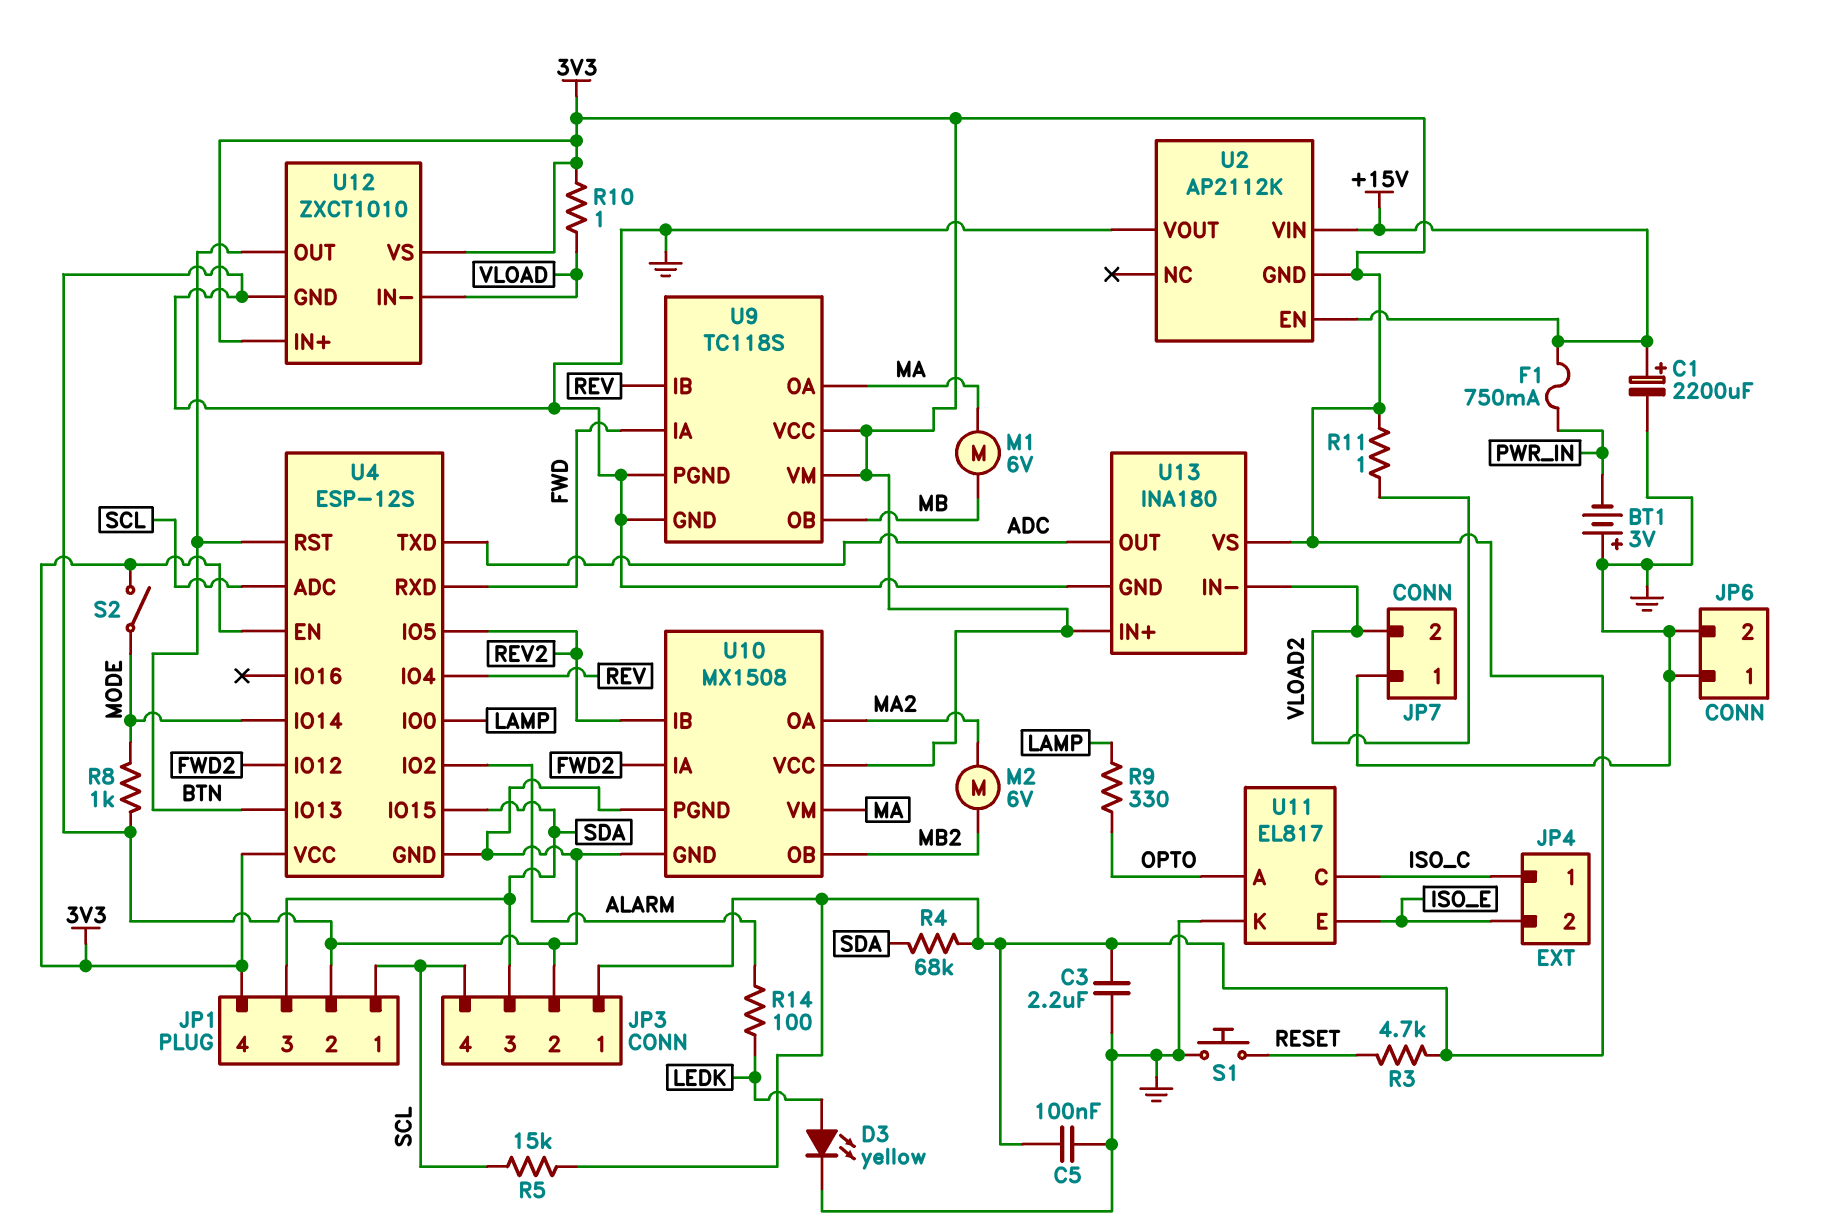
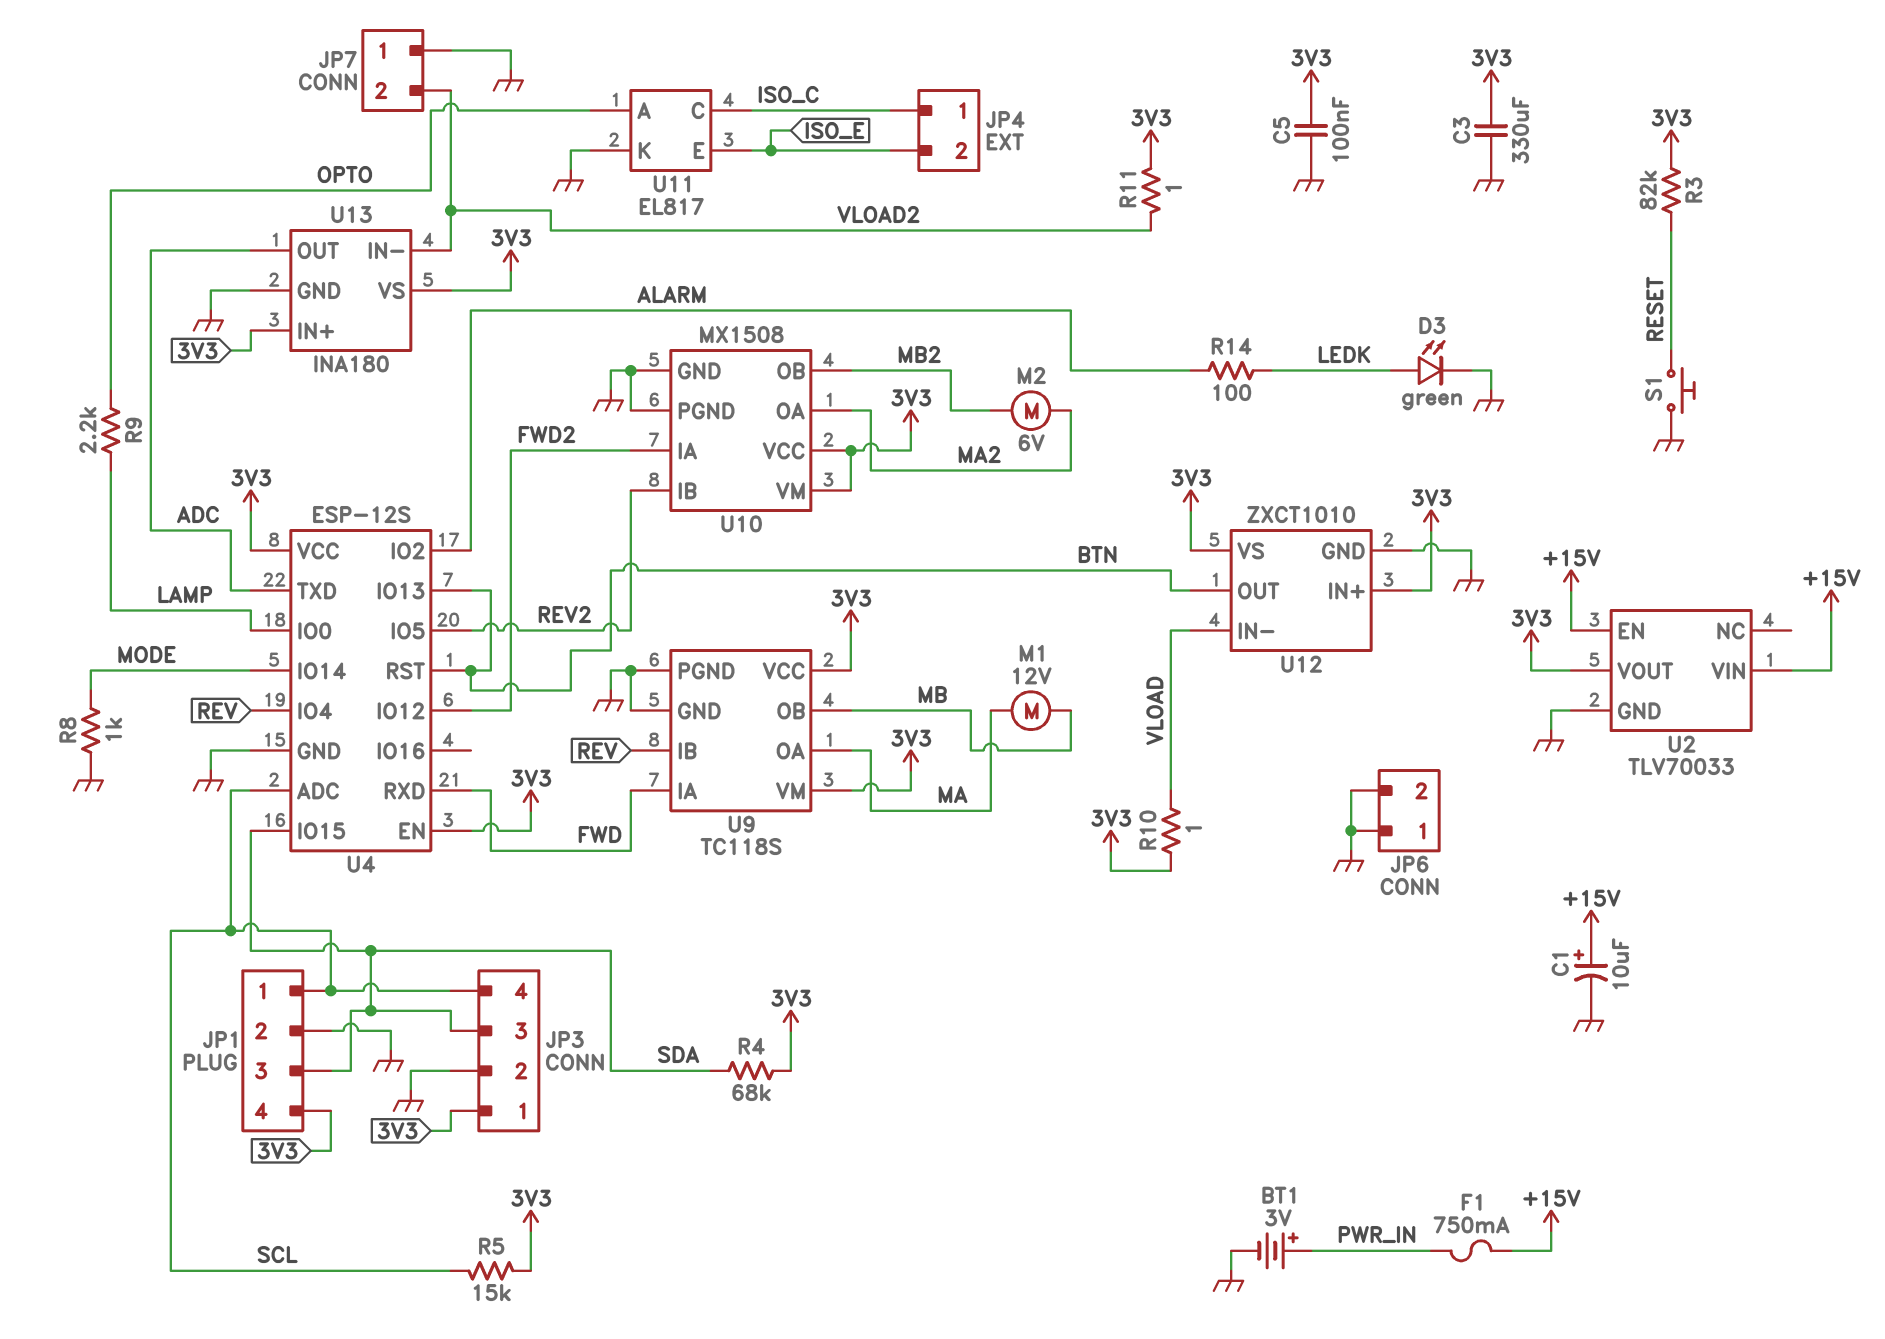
BT1: 3V (plus GND, minus PWR_IN) -> 3V (plus PWR_IN, minus GND)
C1: 2200uF (plus +15V, minus GND) -> 10uF (plus +15V, minus GND)
C3: 2.2uF (3V3, GND) -> 330uF (3V3, GND)
D3: LED yellow (A LEDK, K GND) -> LED green (A LEDK, K GND)
M1: motor 6V (MA, MB) -> motor 12V (MA, MB)
R3: 4.7k (3V3, RESET) -> 82k (3V3, RESET)
R9: 330 (LAMP, OPTO) -> 2.2k (LAMP, OPTO)
S2: switch (3V3, MODE) -> none
U2: AP2112K -> TLV70033
U2 pin GND: 3V3 -> GND
U2 pin VOUT: GND -> 3V3
U10 pin VM: MA -> 3V3

